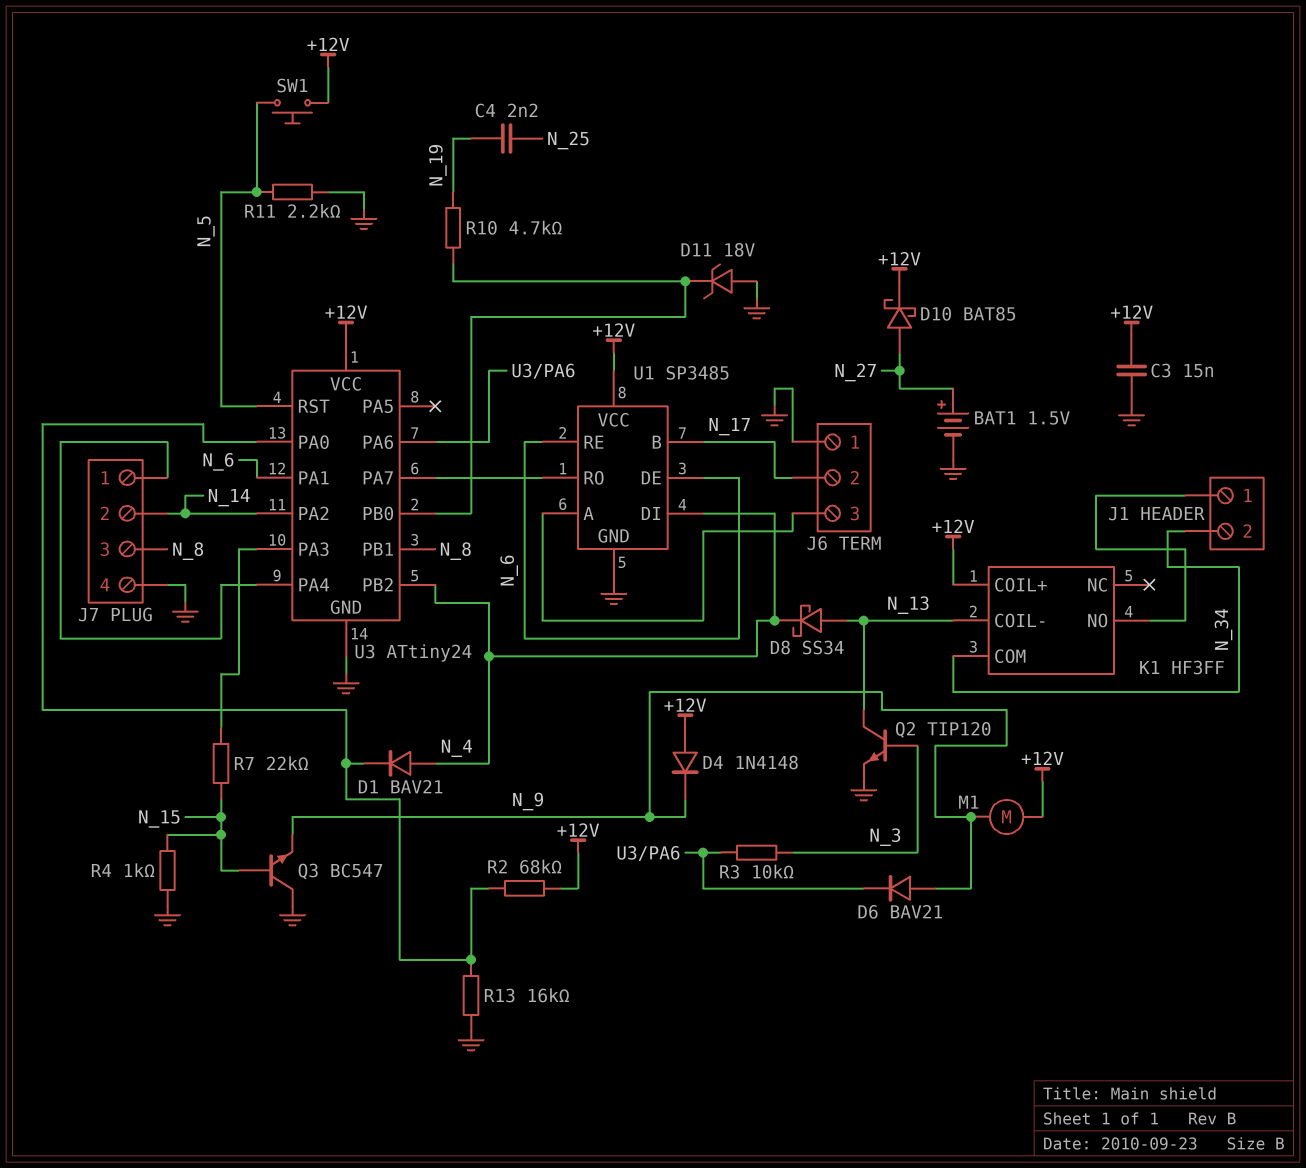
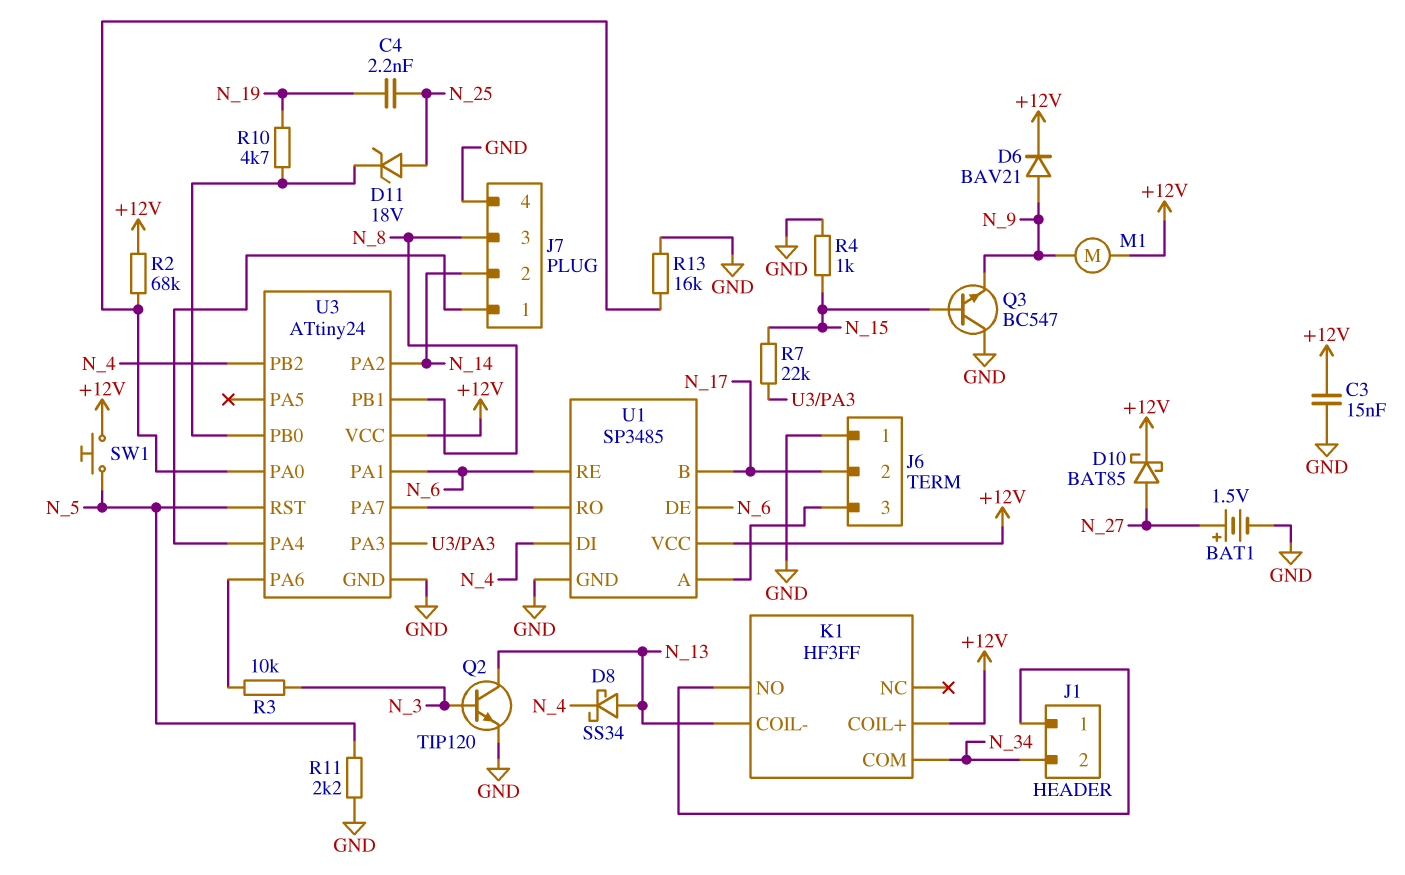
D1: diode BAV21 (A N_4, K U3/PA0) -> none
D4: diode 1N4148 (A +12V, K N_9) -> none
D6: diode BAV21 (A N_9, K U3/PA6) -> diode BAV21 (A N_9, K +12V)
D11: zener 18V (A GND, K U3/PB0) -> zener 18V (A N_25, K U3/PB0)

